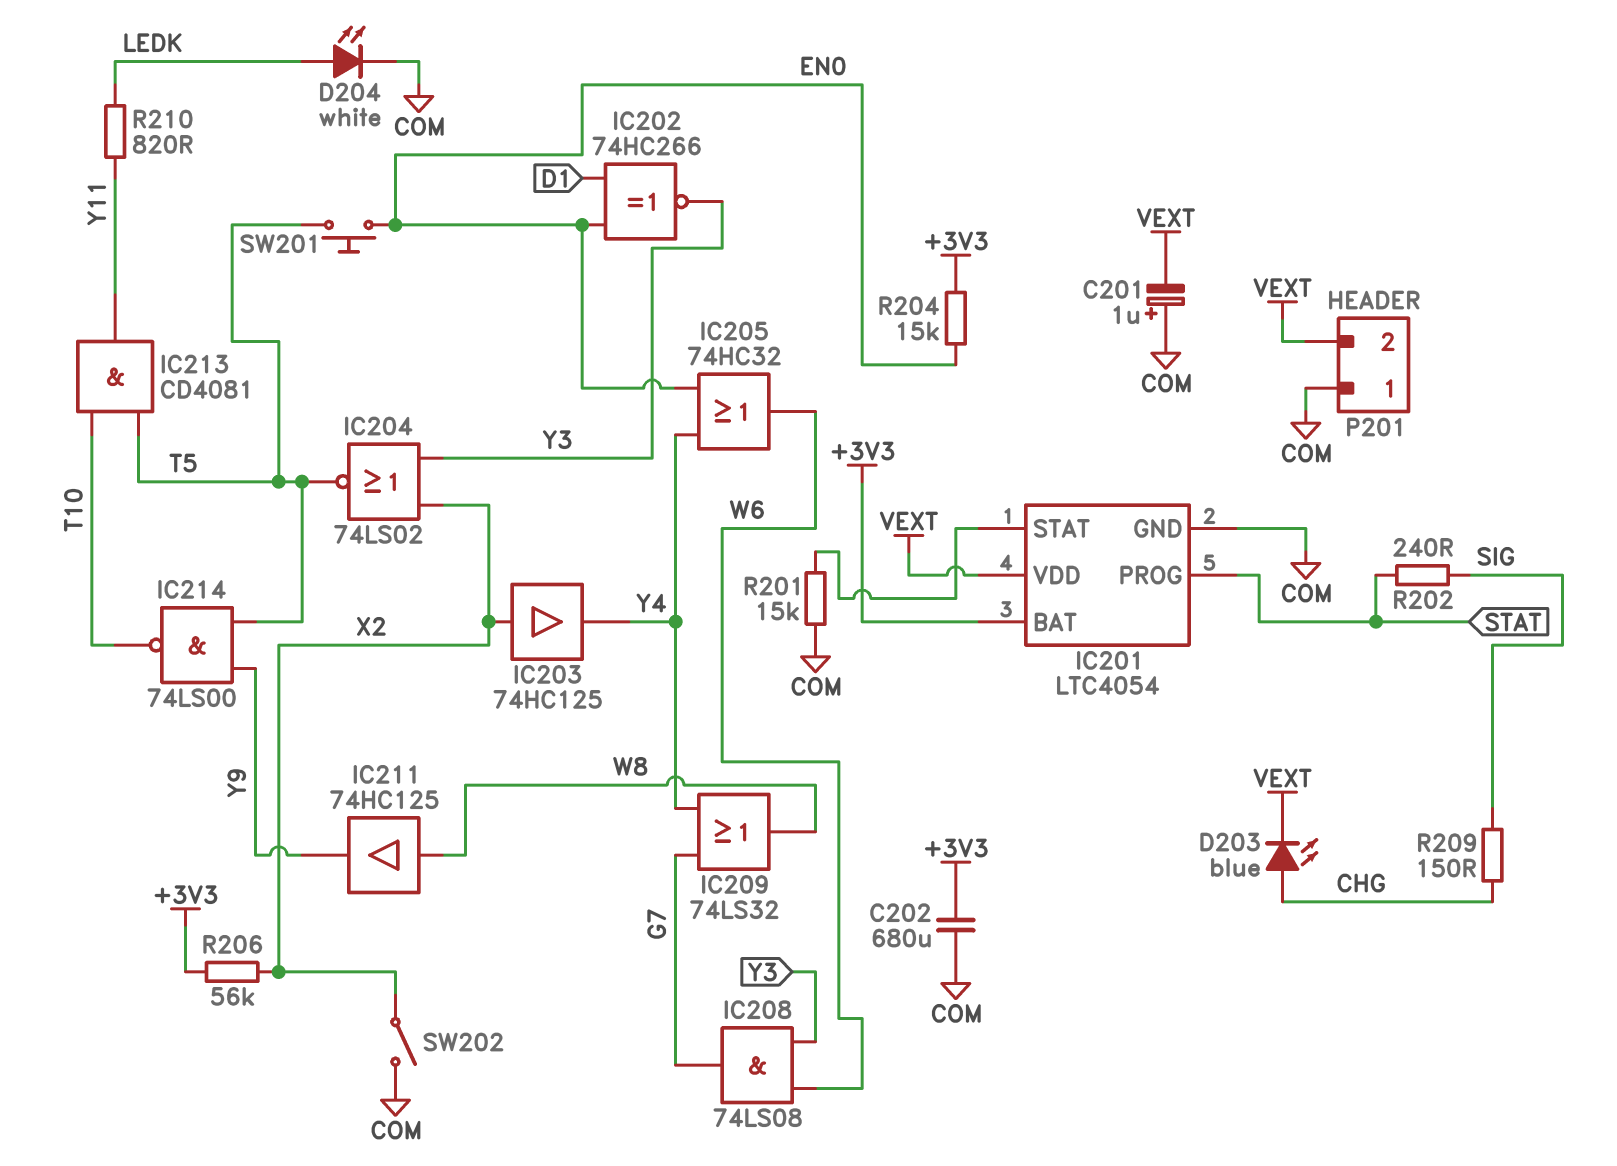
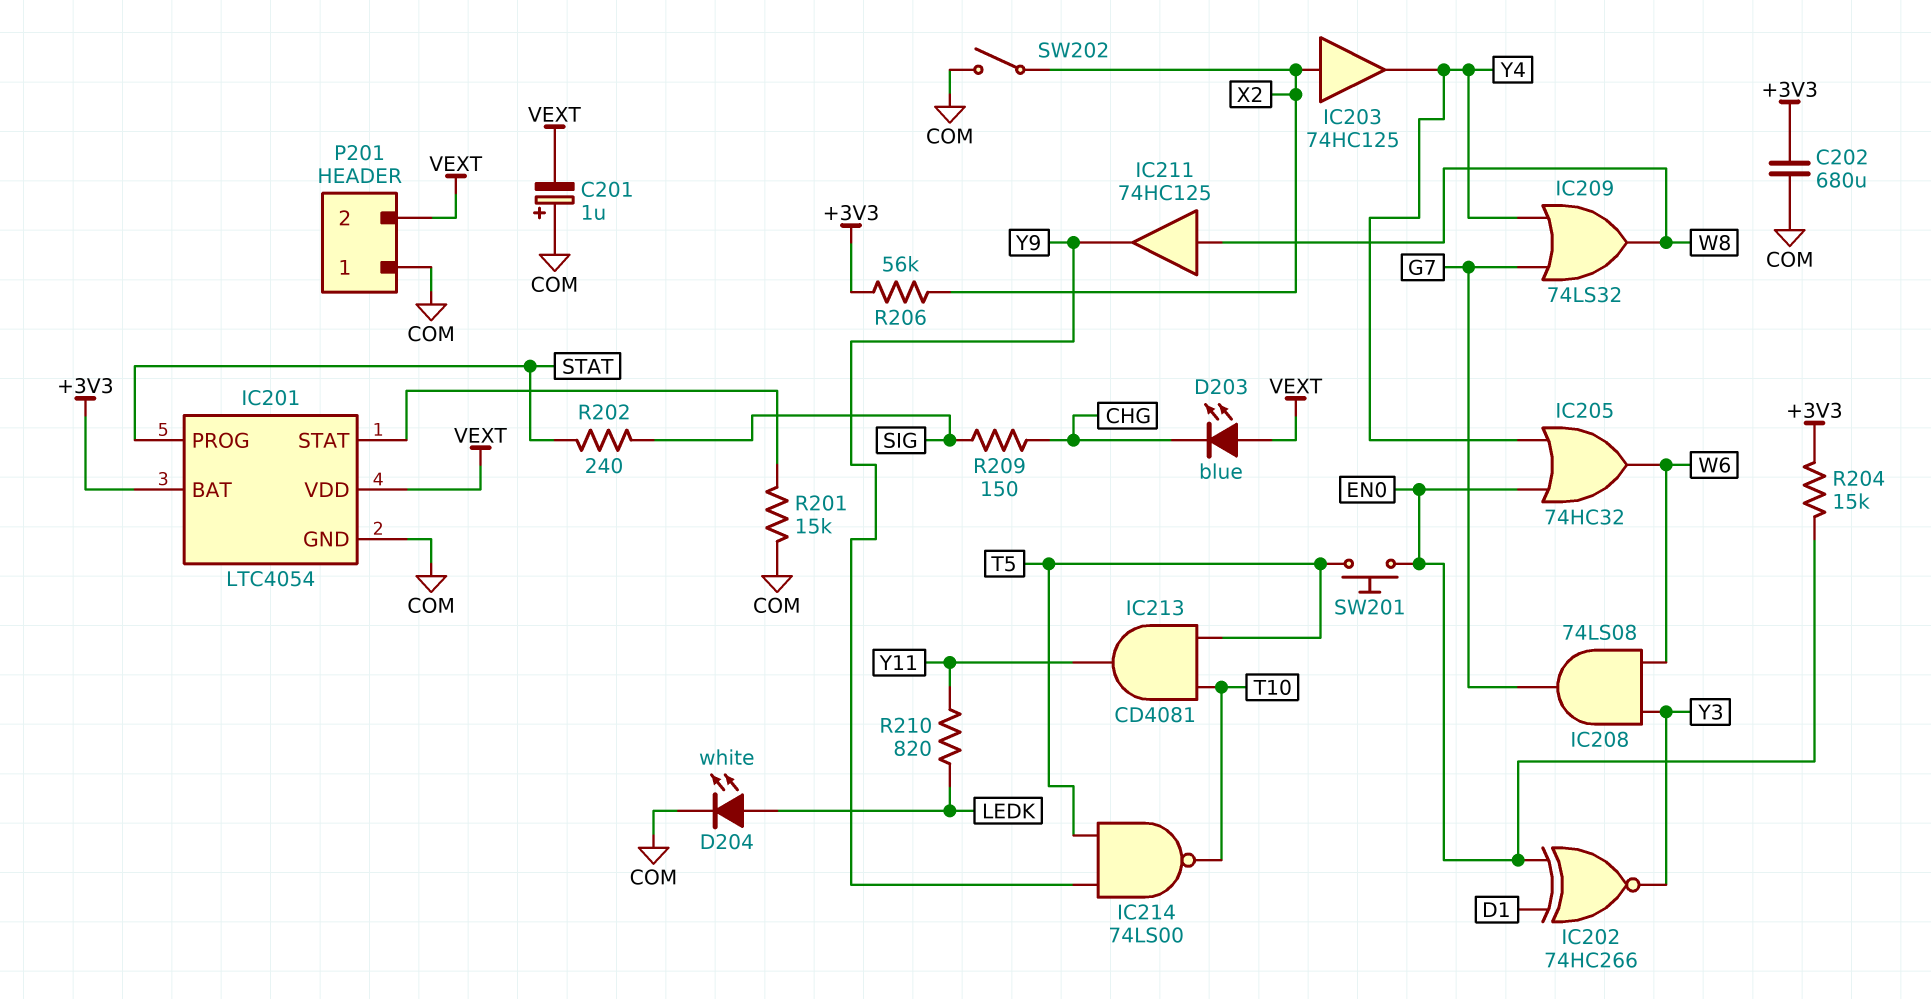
D203: LED blue (A CHG, K VEXT) -> LED blue (A VEXT, K CHG)
IC204: NOR 74LS02 (in X2, in Y3, out T5) -> none

